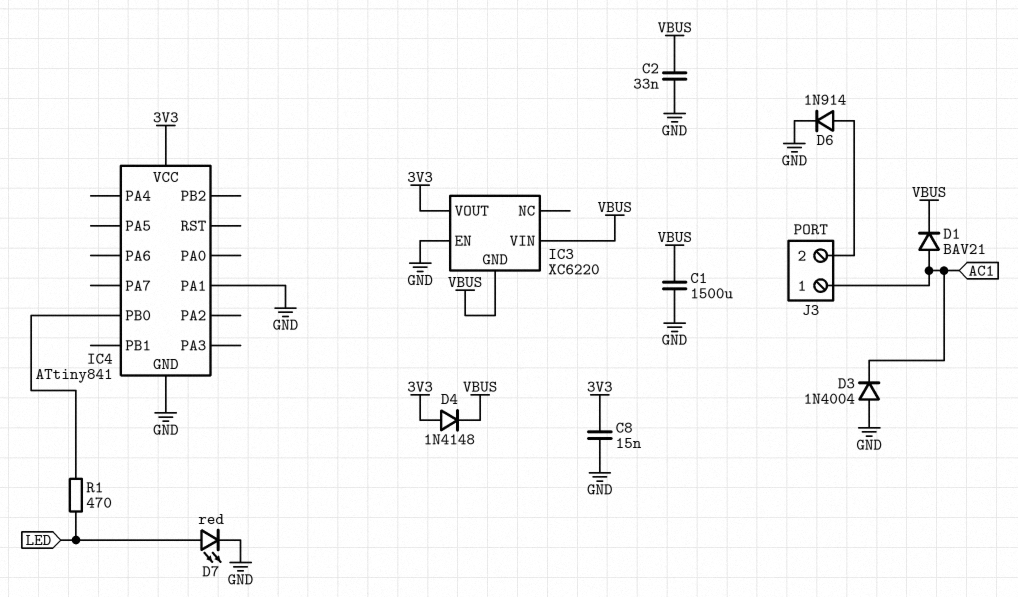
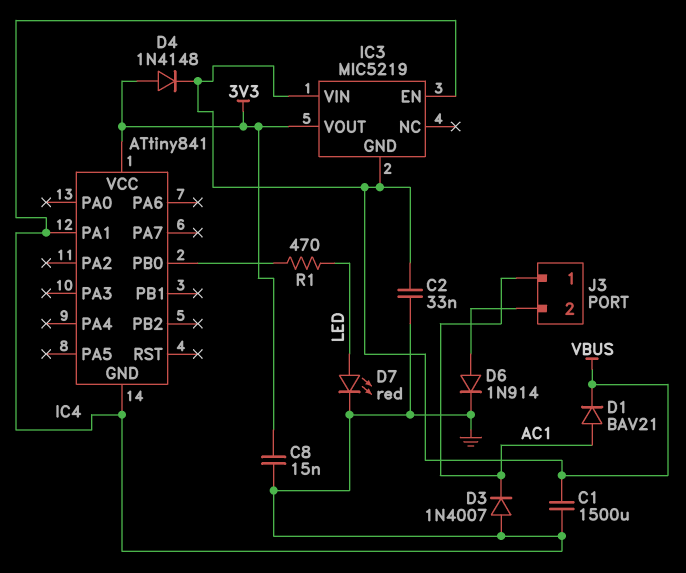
D3: diode 1N4004 (A GND, K AC1) -> diode 1N4007 (A GND, K AC1)
IC3: XC6220 -> MIC5219

